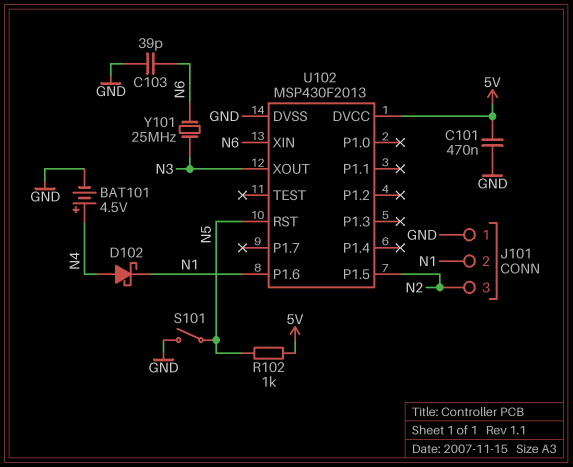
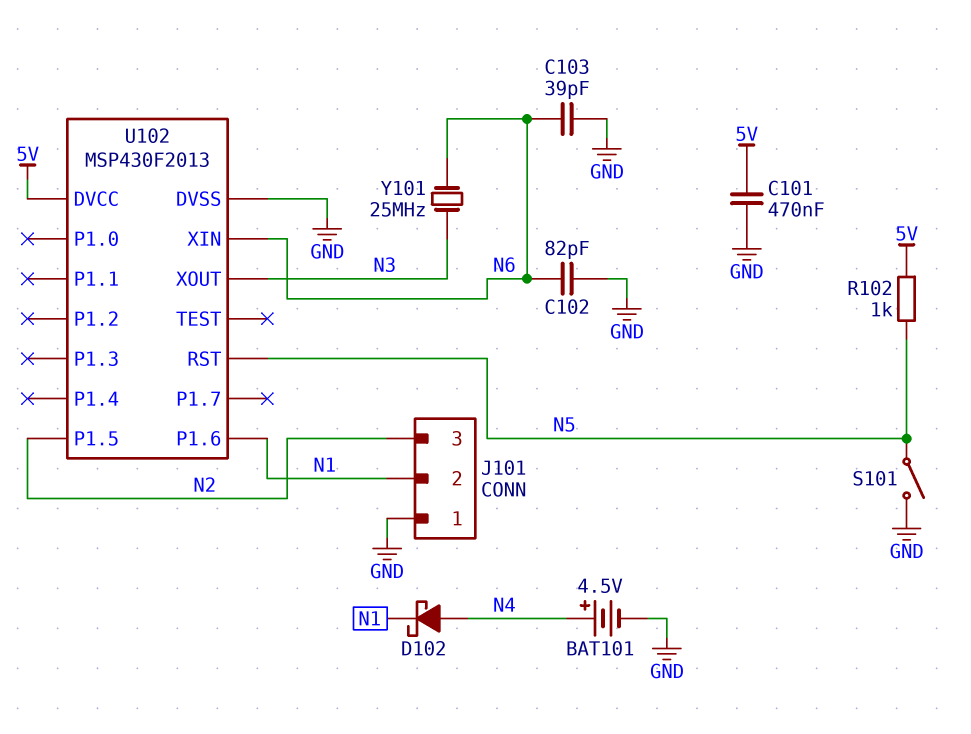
C102: none -> 82pF (GND, N6)

